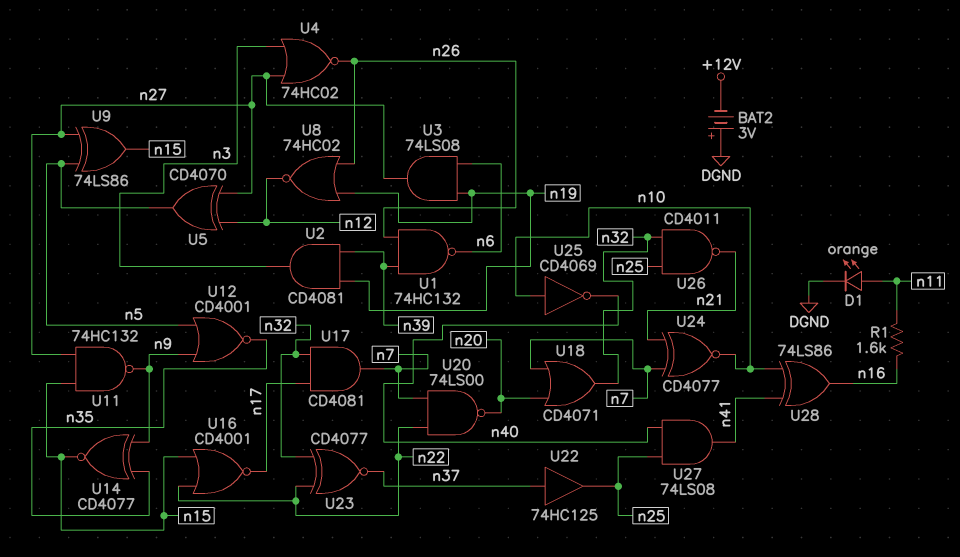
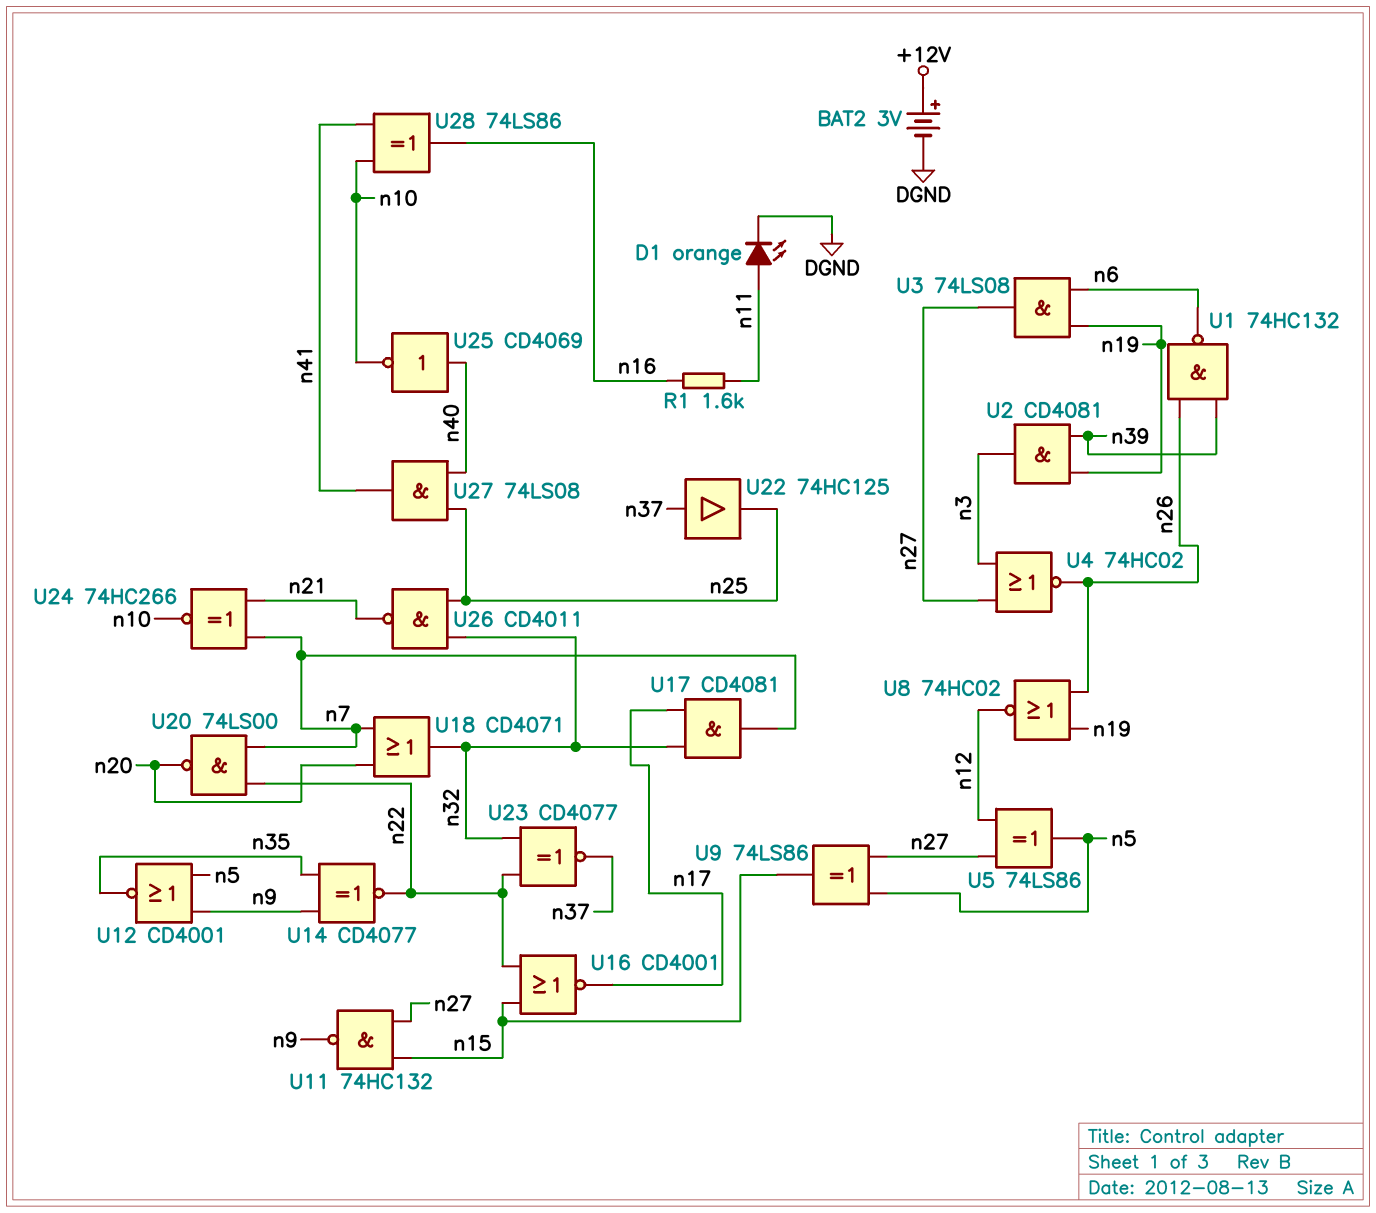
BAT2: 3V (plus DGND, minus +12V) -> 3V (plus +12V, minus DGND)
U5: XOR CD4070 (in n12, in n27, out n5) -> XOR 74LS86 (in n12, in n27, out n5)
U14: XNOR CD4077 (in n9, in n35, out n15) -> XNOR CD4077 (in n9, in n35, out n22)
U24: XNOR CD4077 (in n7, in n21, out n10) -> XNOR 74HC266 (in n7, in n21, out n10)
U25: NOT CD4069 (in n10, out n40) -> NOT CD4069 (in n40, out n10)

